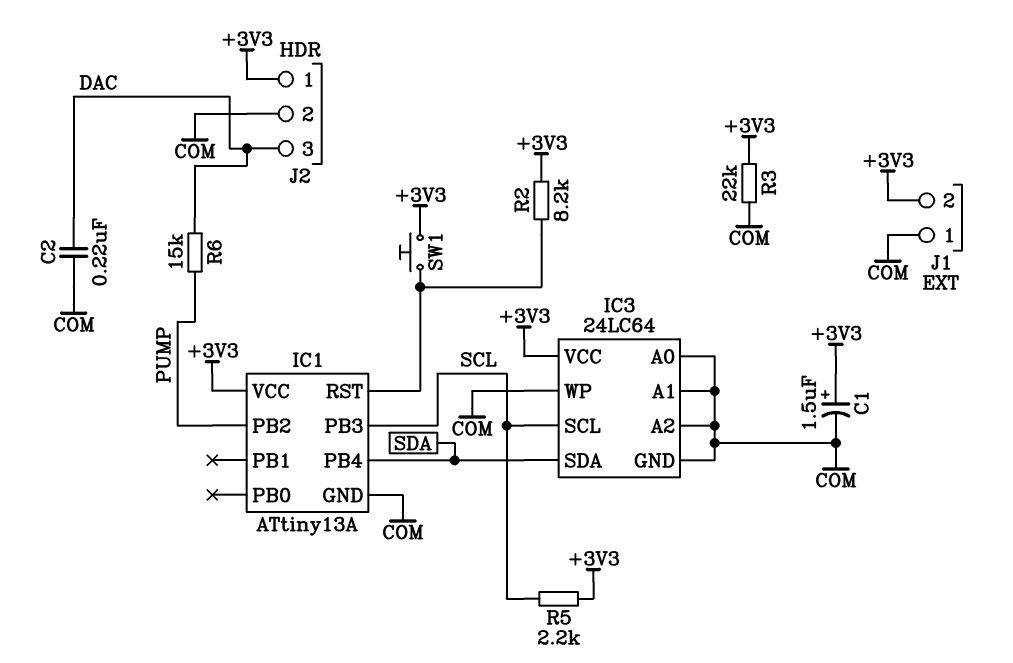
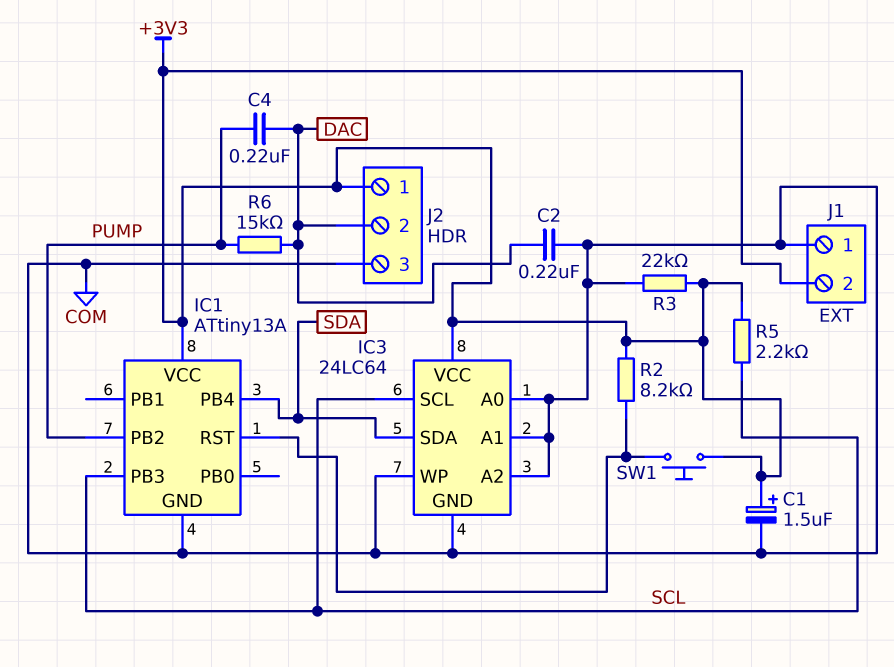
C4: none -> 220nF (DAC, PUMP)
J2 pin 2: COM -> DAC
J2 pin 3: DAC -> COM

